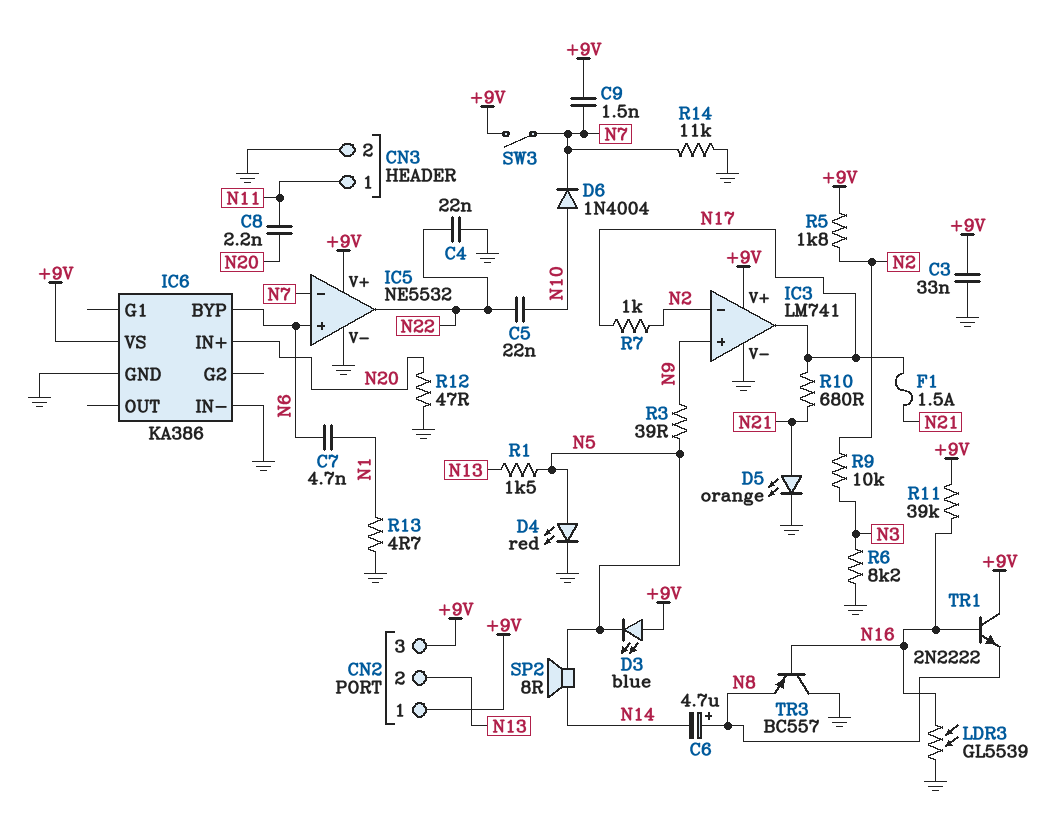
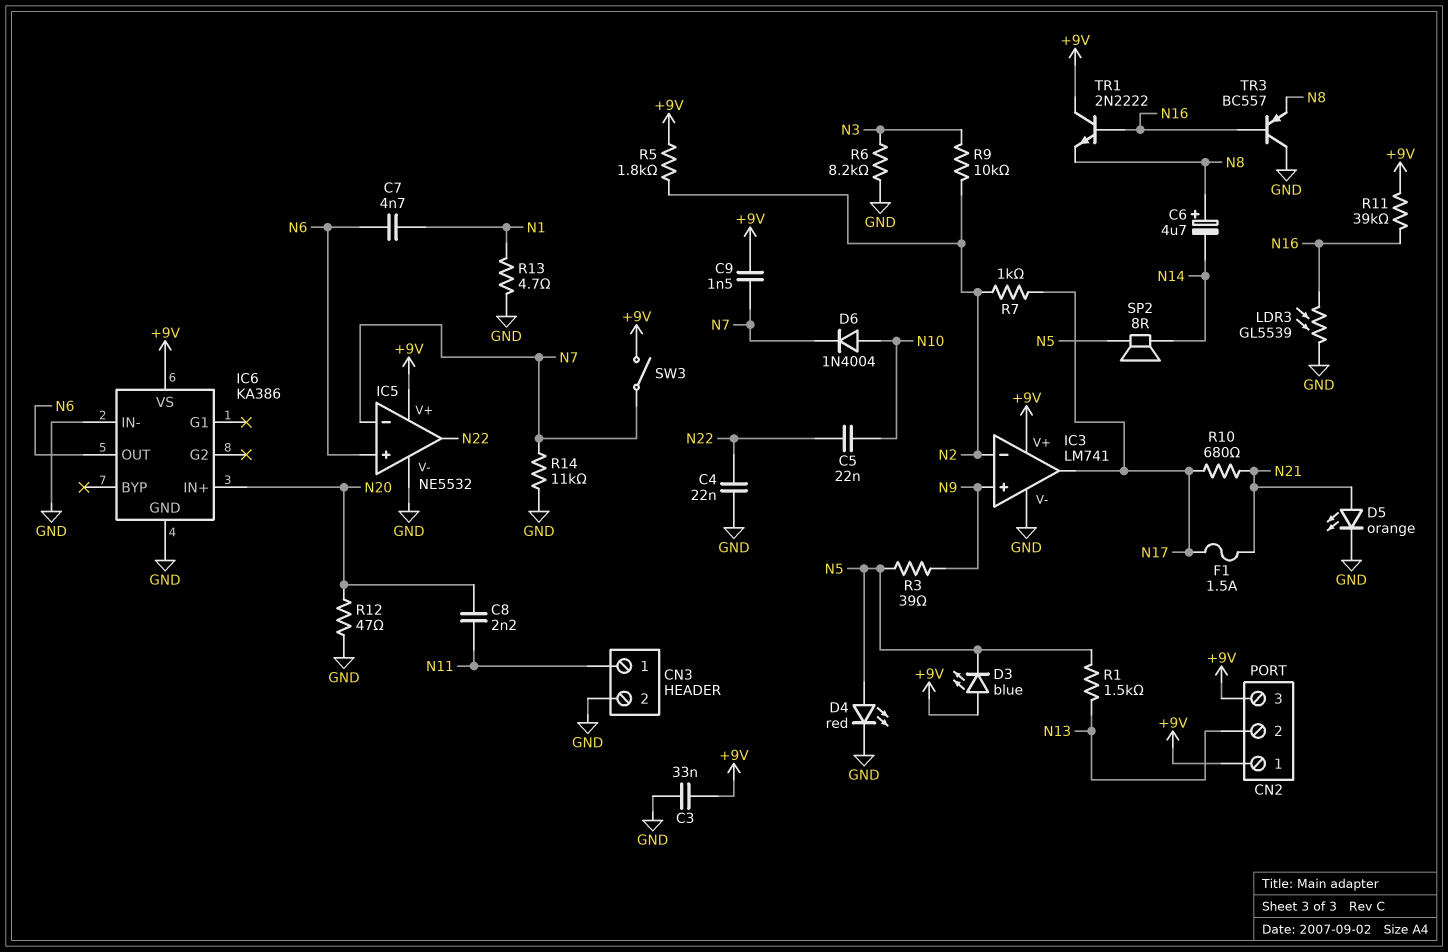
IC6 pin BYP: N6 -> none
IC6 pin OUT: none -> N6

